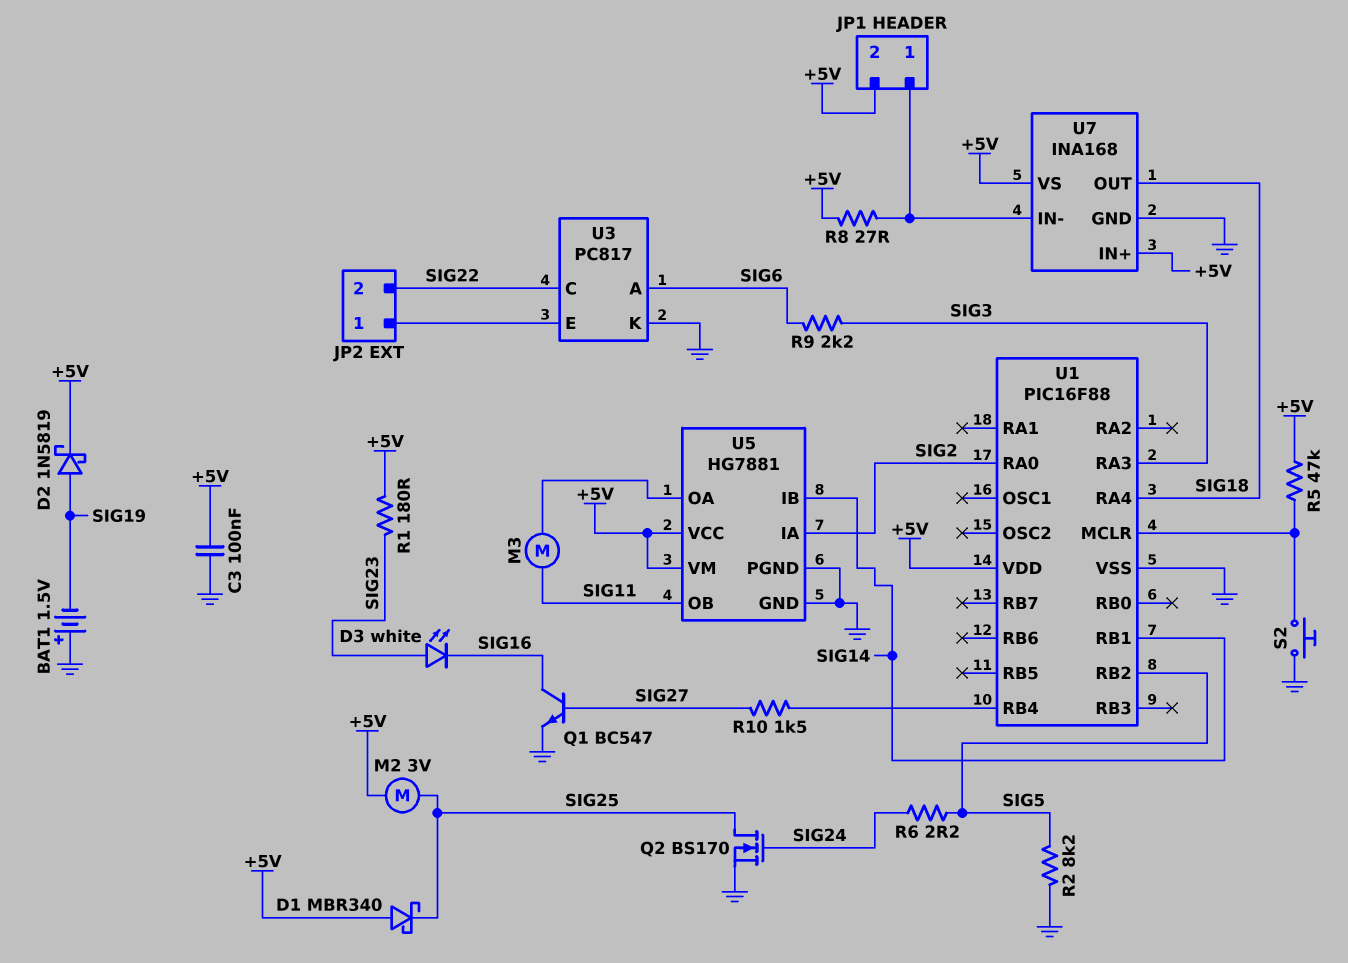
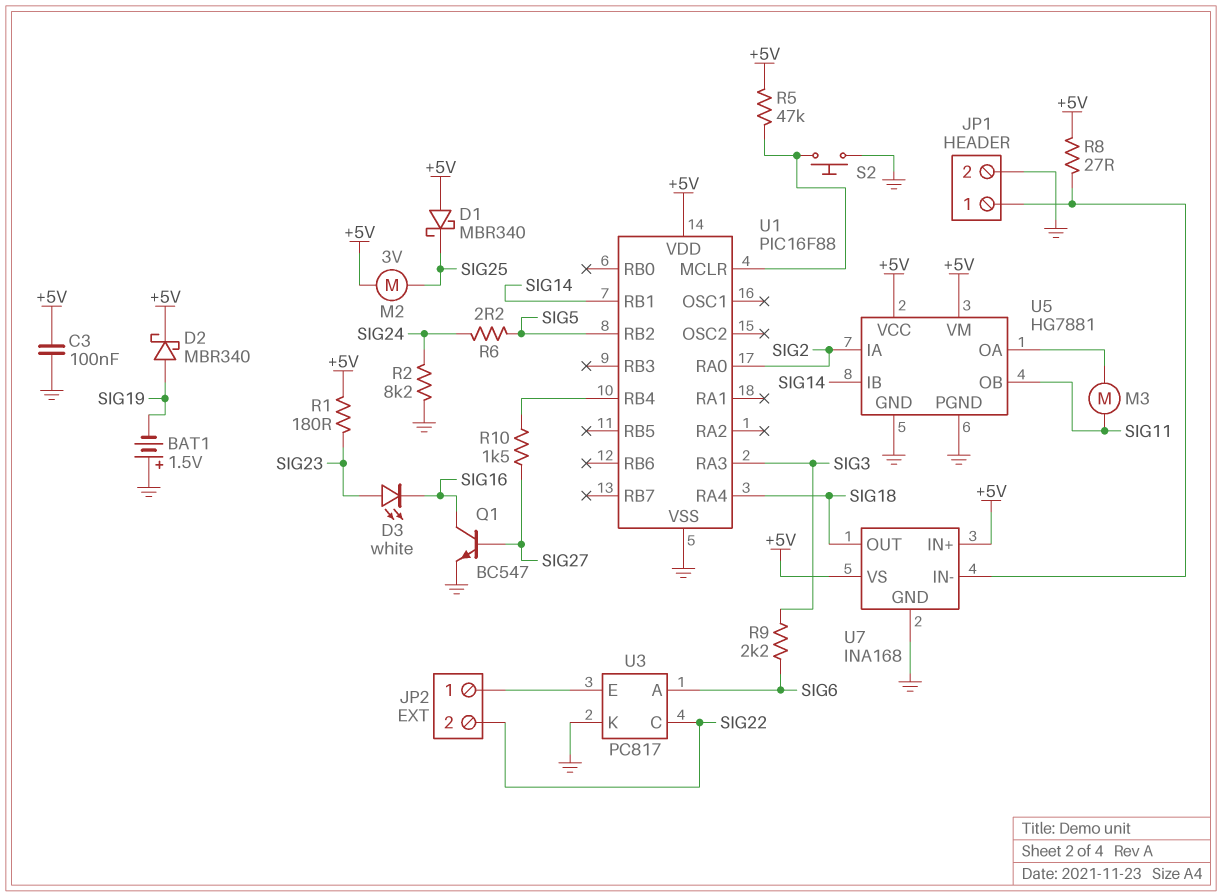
D2: schottky 1N5819 (A SIG19, K +5V) -> schottky MBR340 (A SIG19, K +5V)
JP1 pin 2: +5V -> GND
Q2: NMOS BS170 (G SIG24, D SIG25, S GND) -> none
R2: 8.2k (GND, SIG5) -> 8.2k (GND, SIG24)

